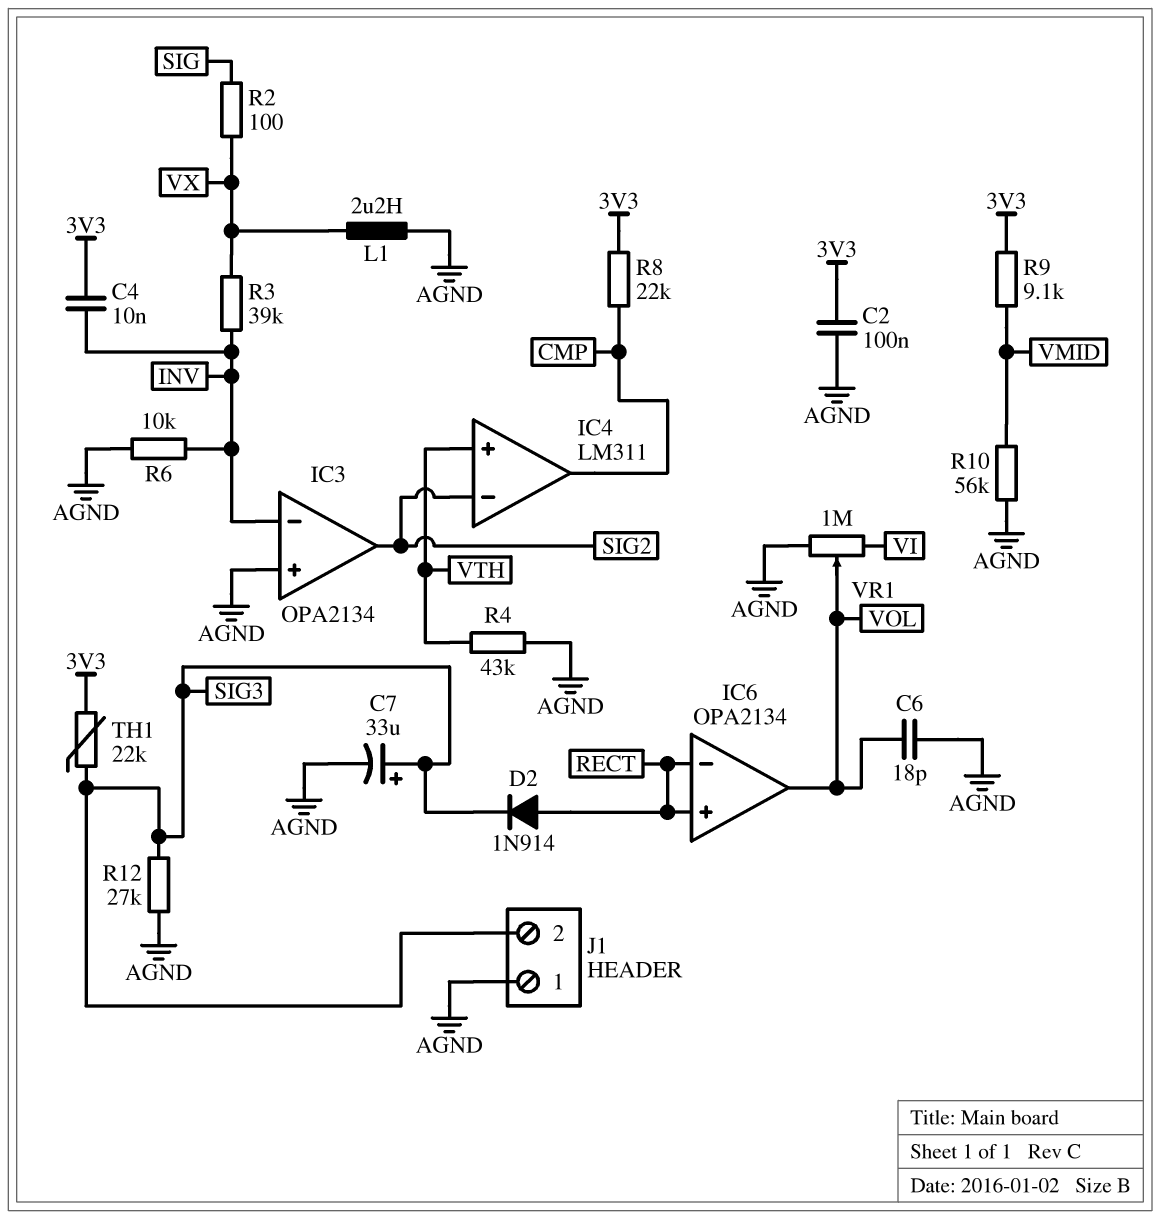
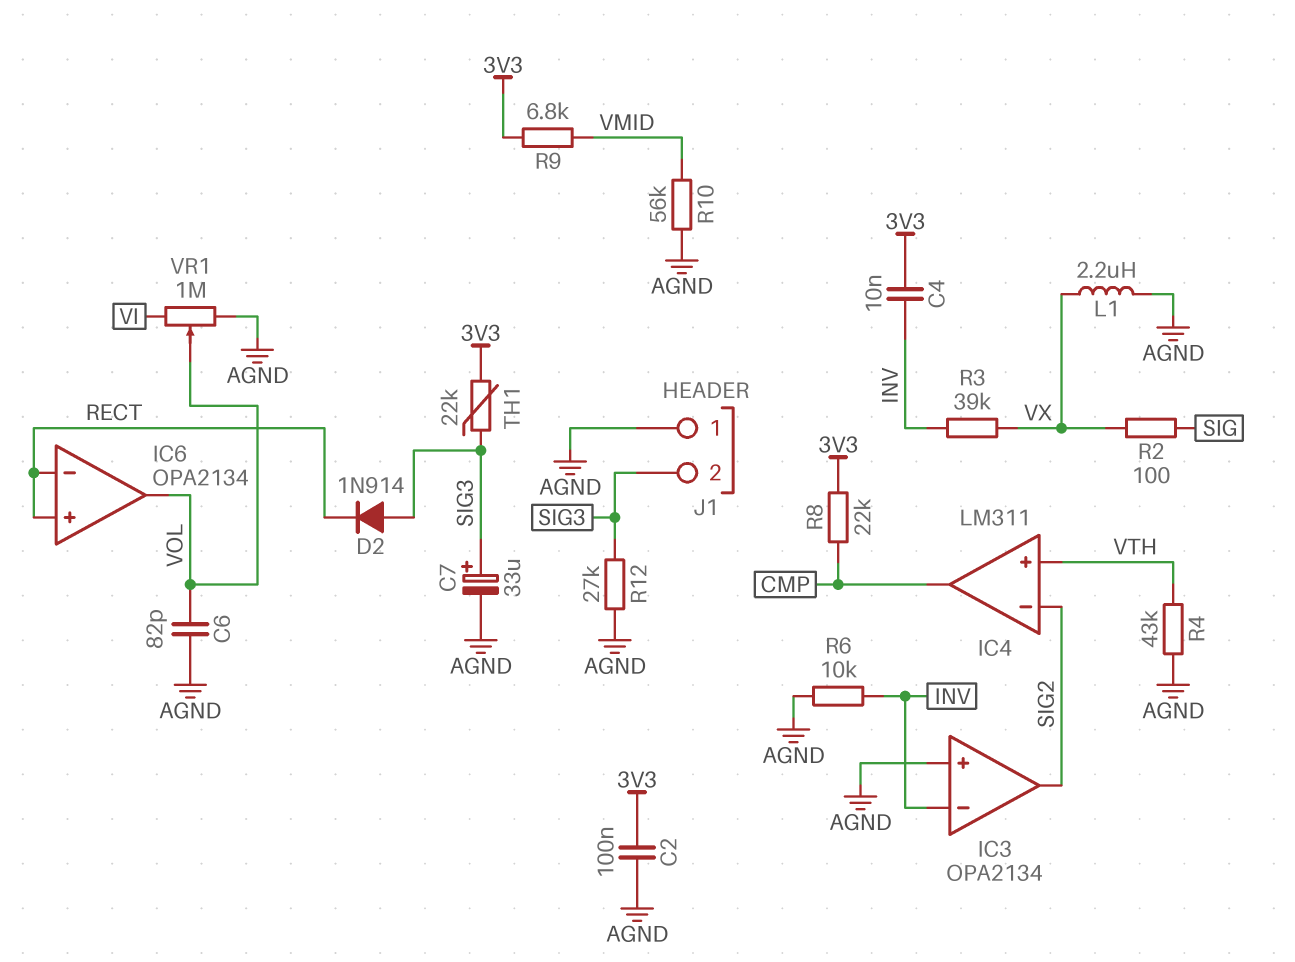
C6: 18pF (AGND, VOL) -> 82pF (AGND, VOL)
D2: diode 1N914 (A RECT, K SIG3) -> diode 1N914 (A SIG3, K RECT)
R9: 9.1k (3V3, VMID) -> 6.8k (3V3, VMID)

